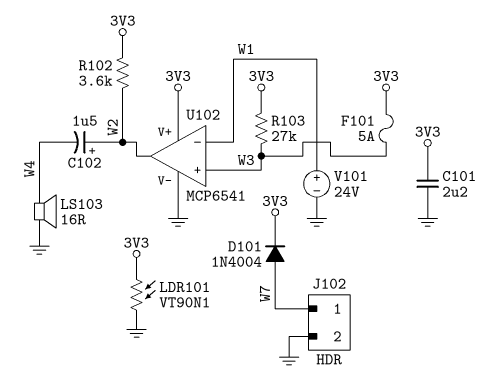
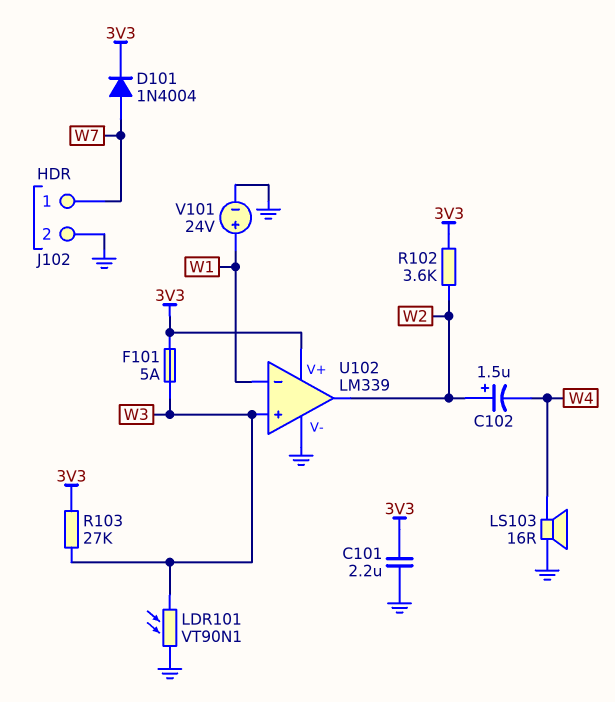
LDR101: VT90N1 (3V3, GND) -> VT90N1 (GND, W3)
U102: MCP6541 -> LM339

